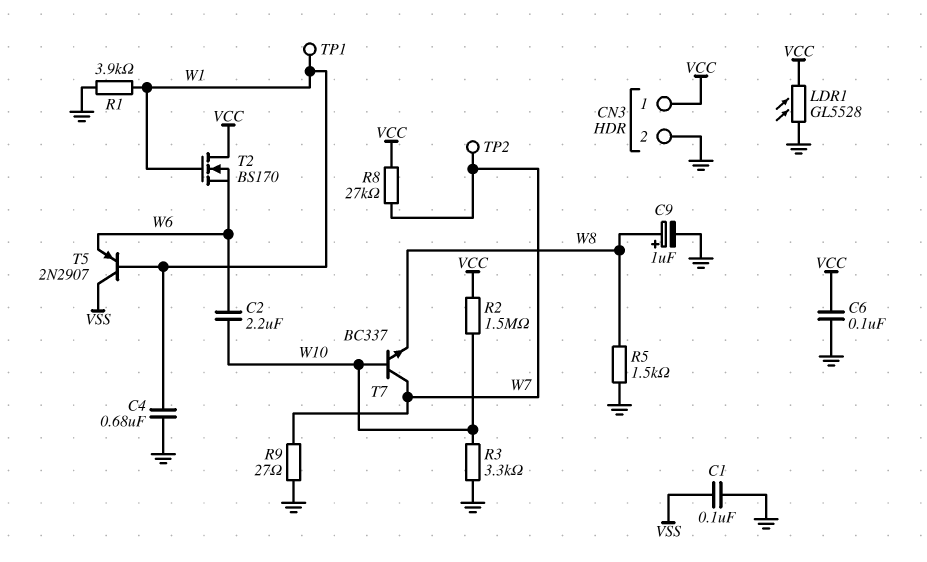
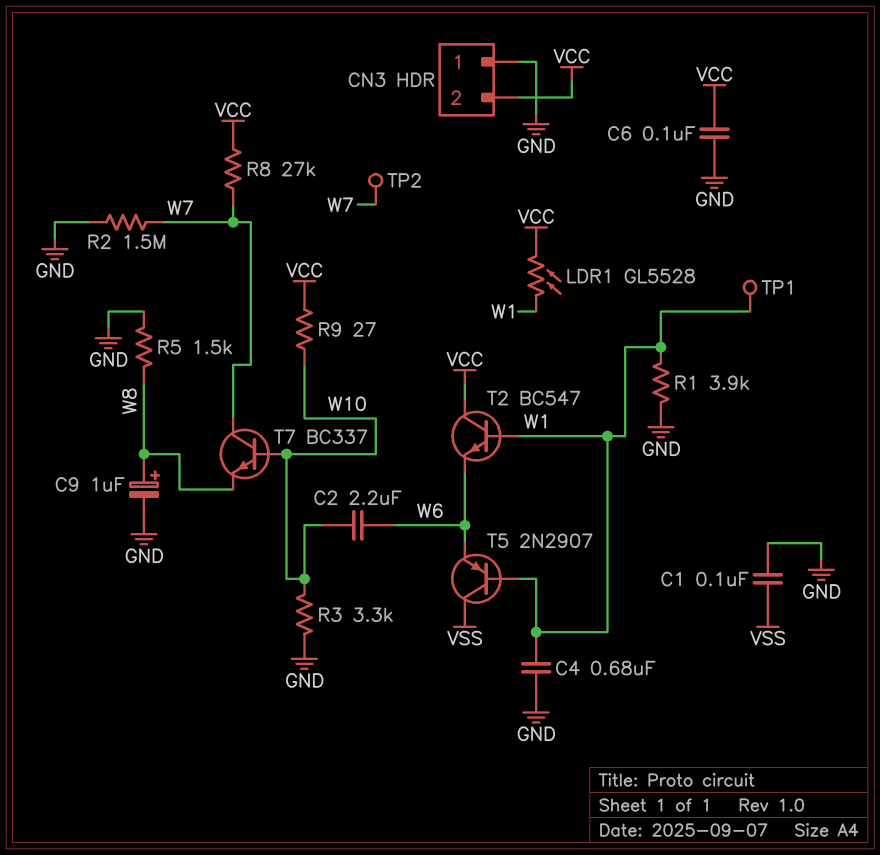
CN3 pin 1: VCC -> GND
CN3 pin 2: GND -> VCC
LDR1: GL5528 (GND, VCC) -> GL5528 (VCC, W1)
R2: 1.5M (VCC, W10) -> 1.5M (GND, W7)
R9: 27 (GND, W7) -> 27 (VCC, W10)
T2: NMOS BS170 (G W1, D VCC, S W6) -> NPN BC547 (B W1, C VCC, E W6)

